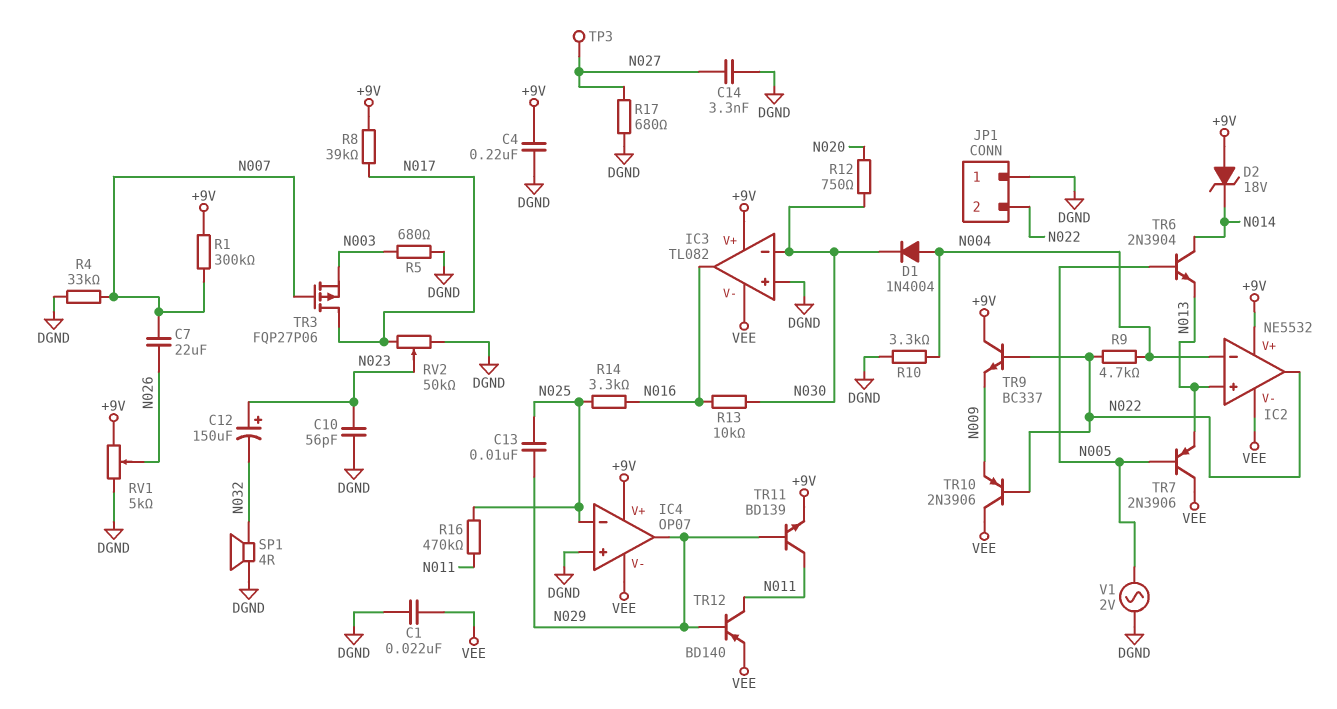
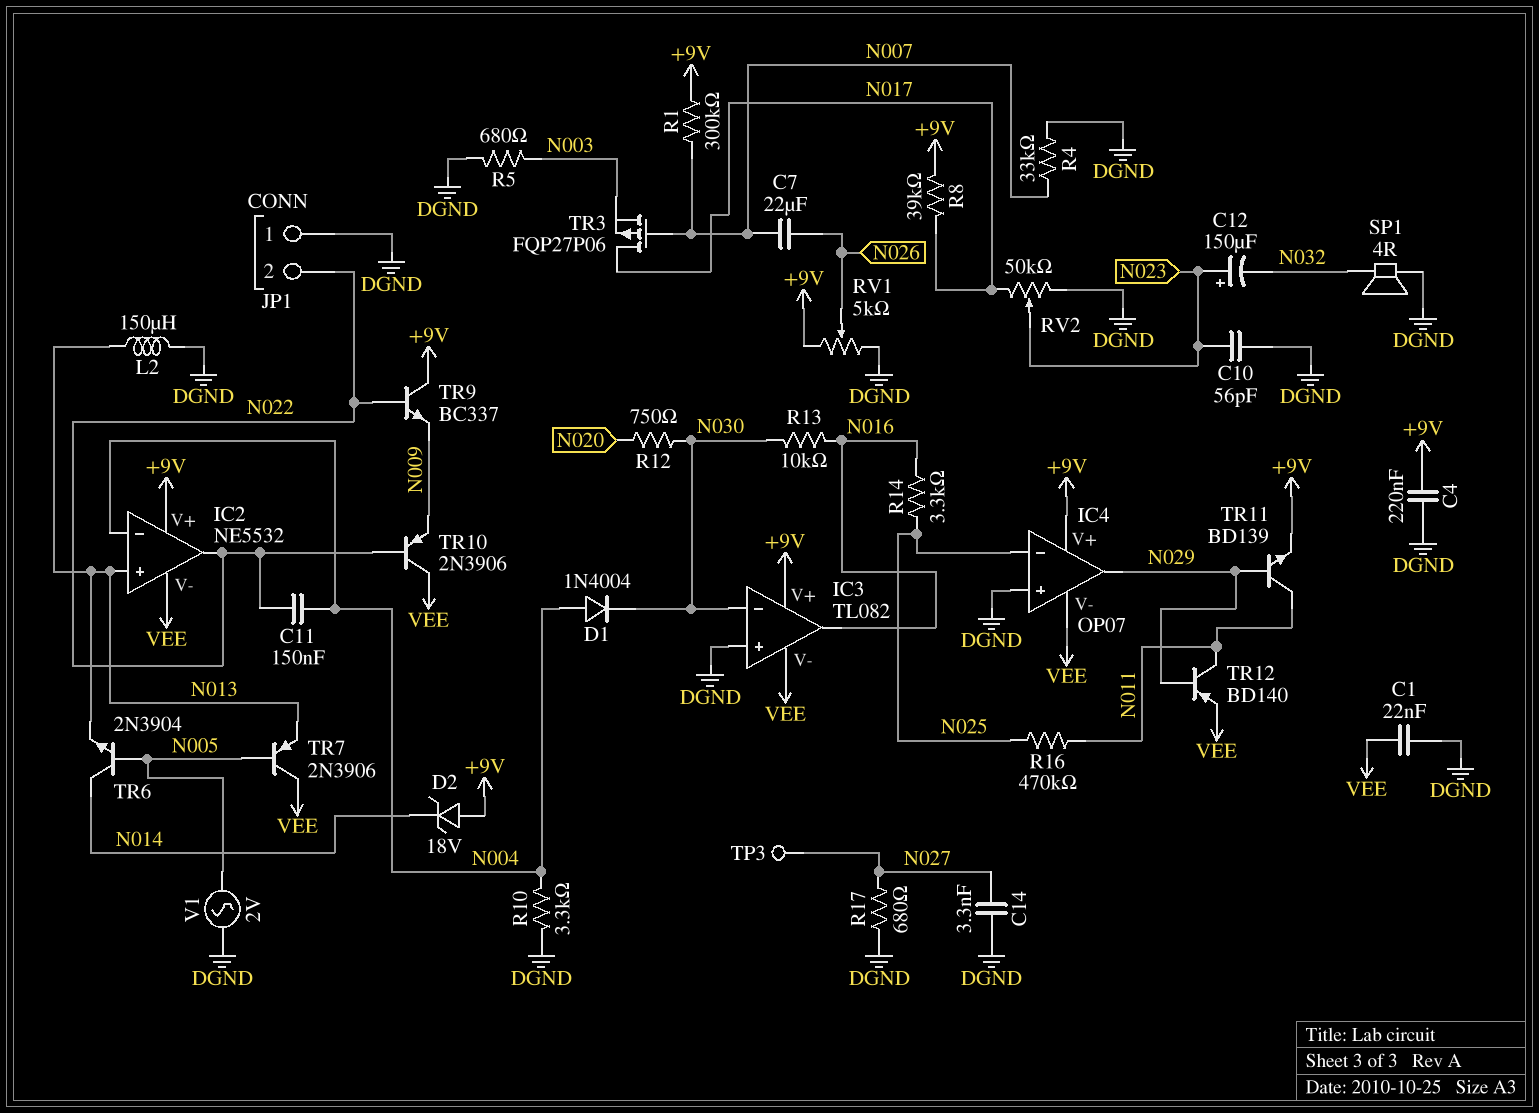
C11: none -> 150nF (N004, N022)
C13: 10nF (N025, N029) -> none
L2: none -> 150uH (DGND, N013)
R9: 4.7k (N004, N022) -> none

